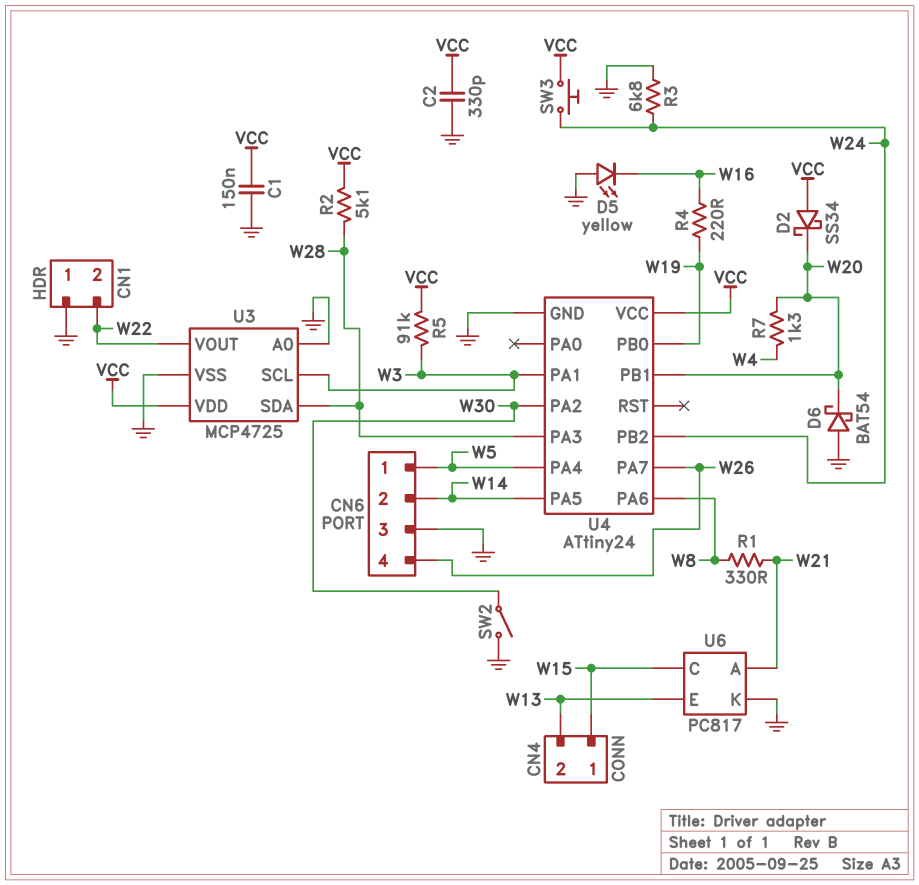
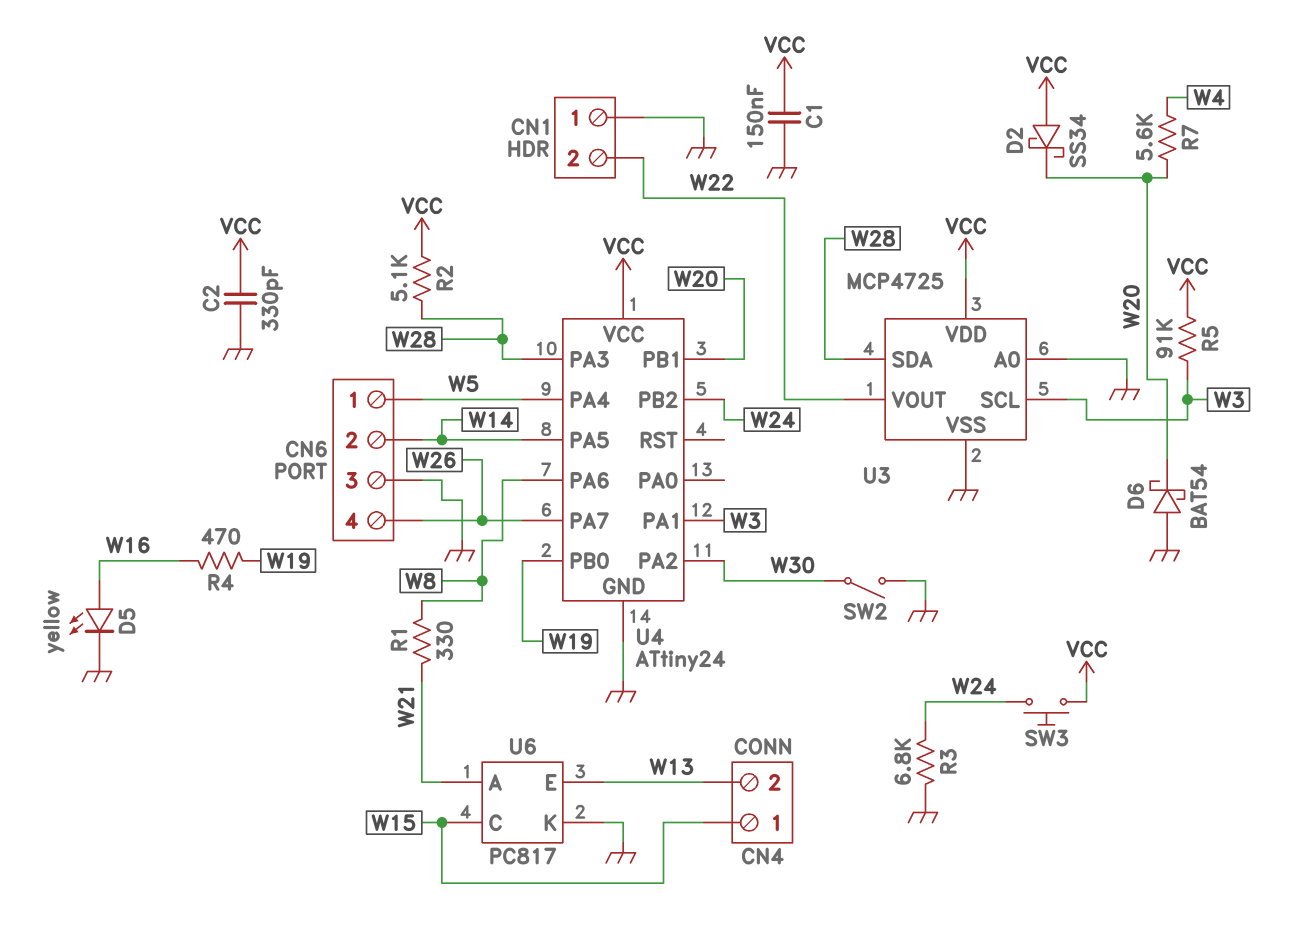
D5: LED yellow (A GND, K W16) -> LED yellow (A W16, K GND)
R4: 220 (W16, W19) -> 470 (W16, W19)
R7: 1.3k (W4, W20) -> 5.6k (W4, W20)

